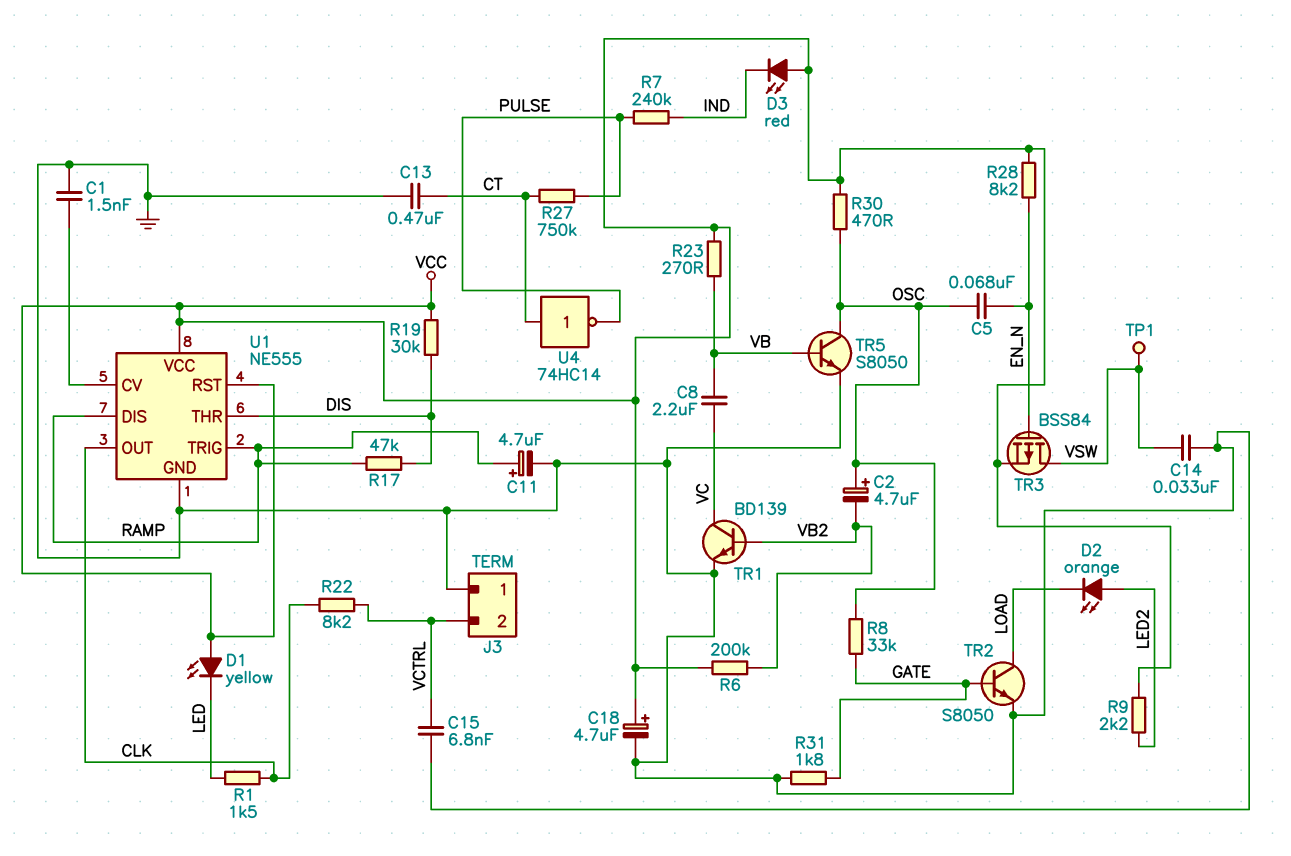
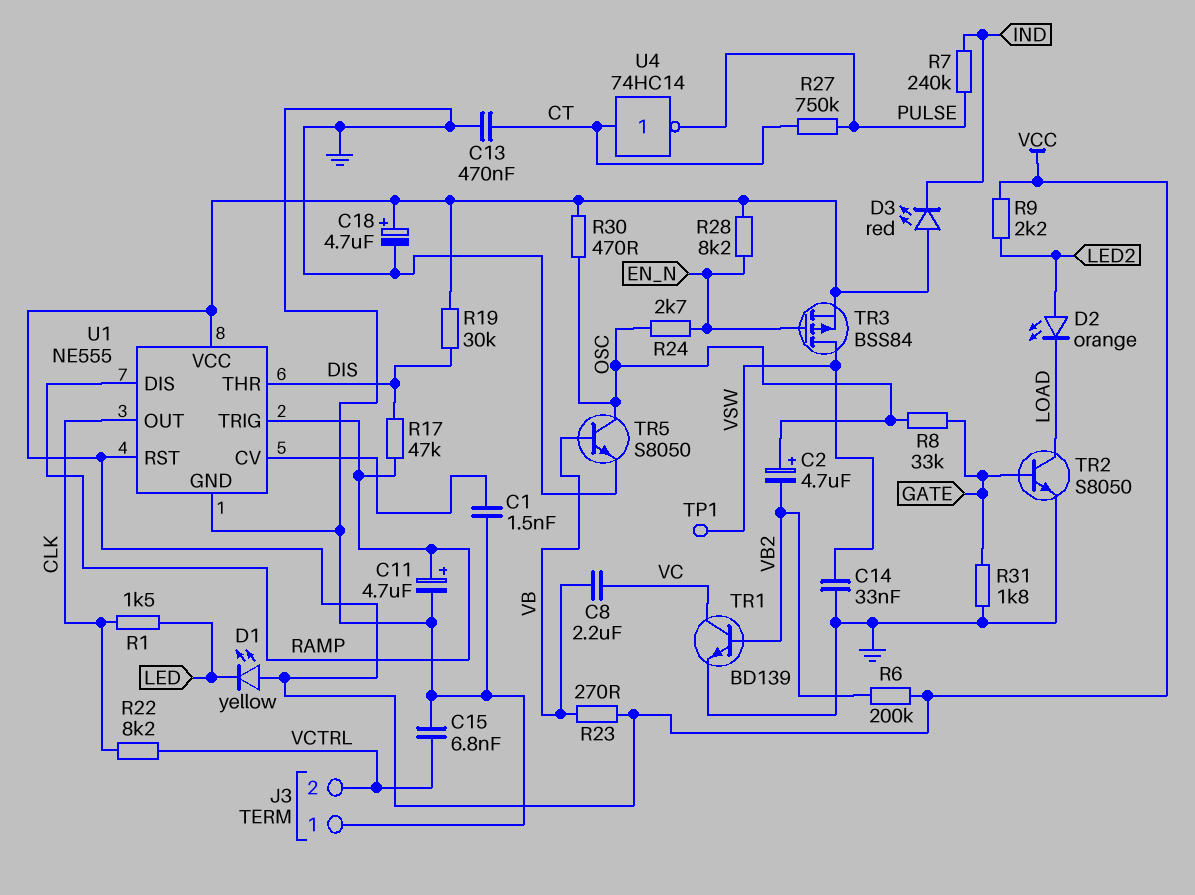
C5: 68nF (EN_N, OSC) -> none
R24: none -> 2.7k (EN_N, OSC)

